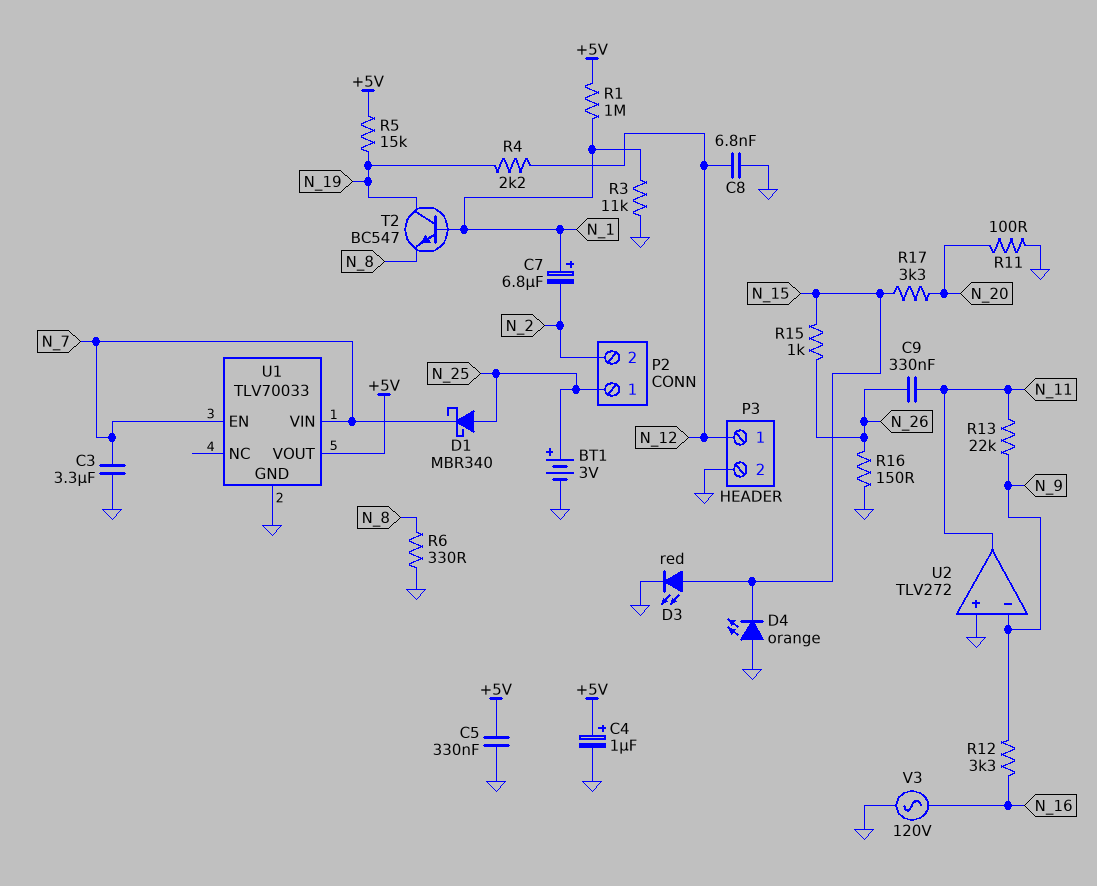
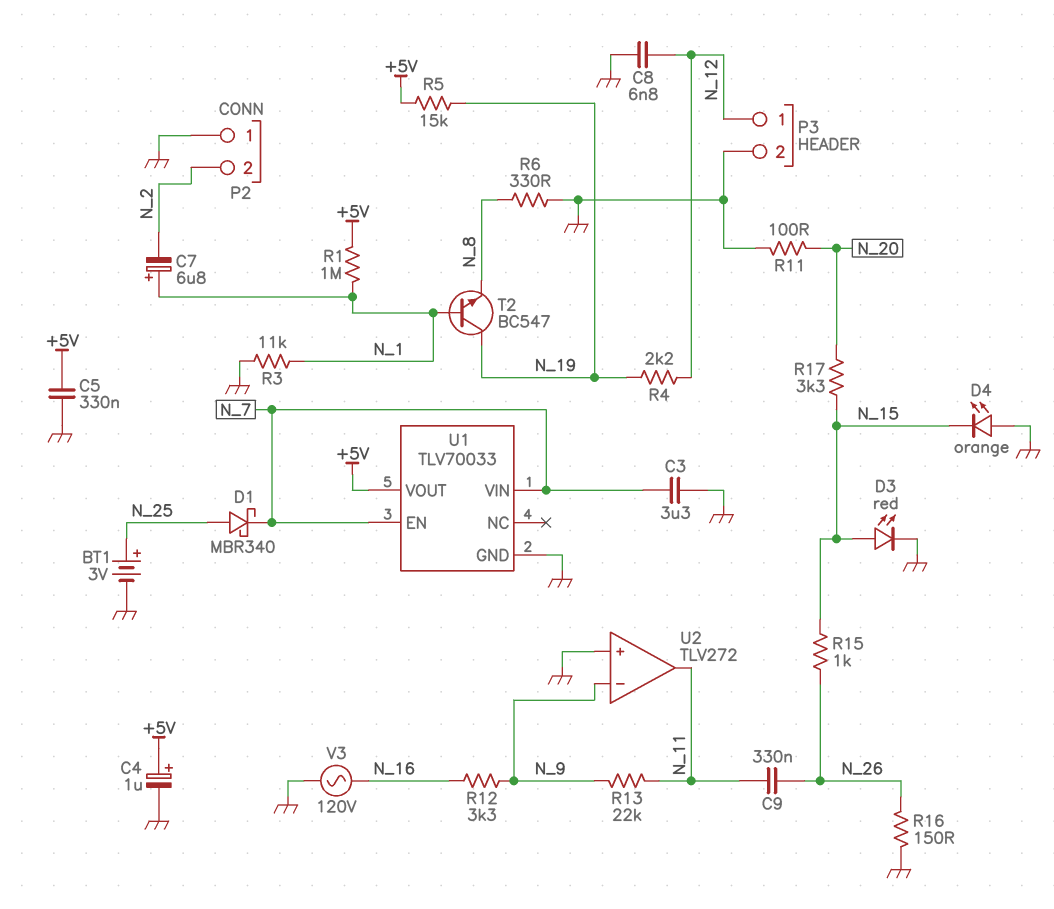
P2 pin 1: N_25 -> GND

